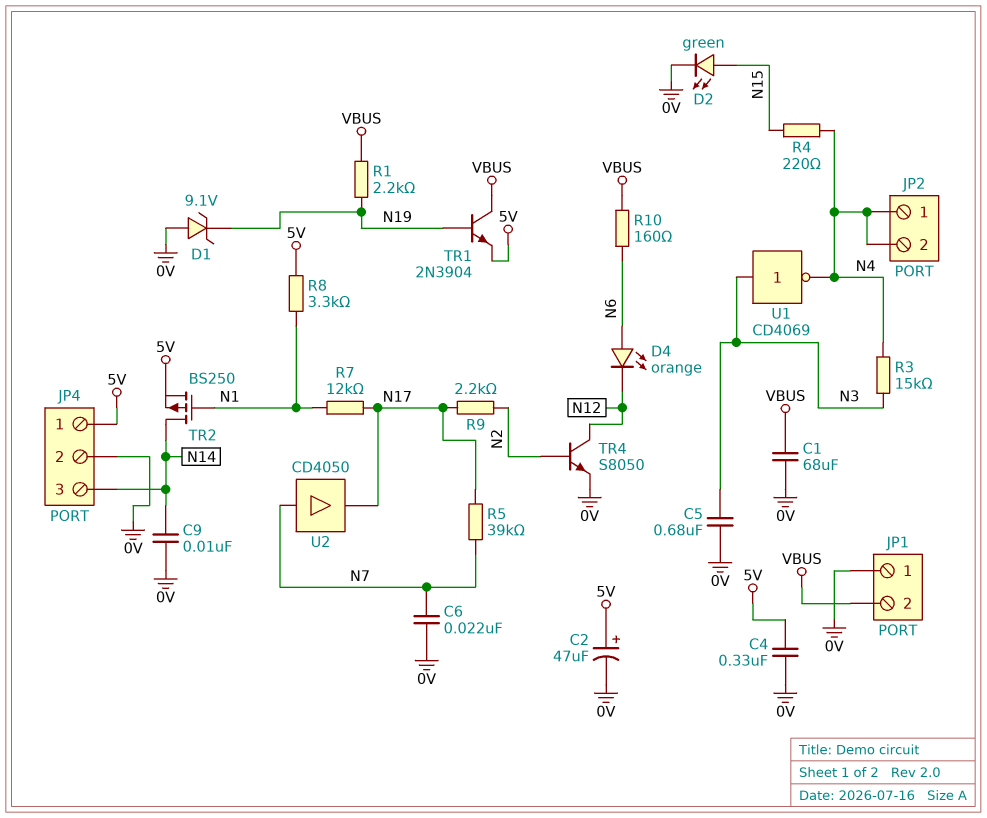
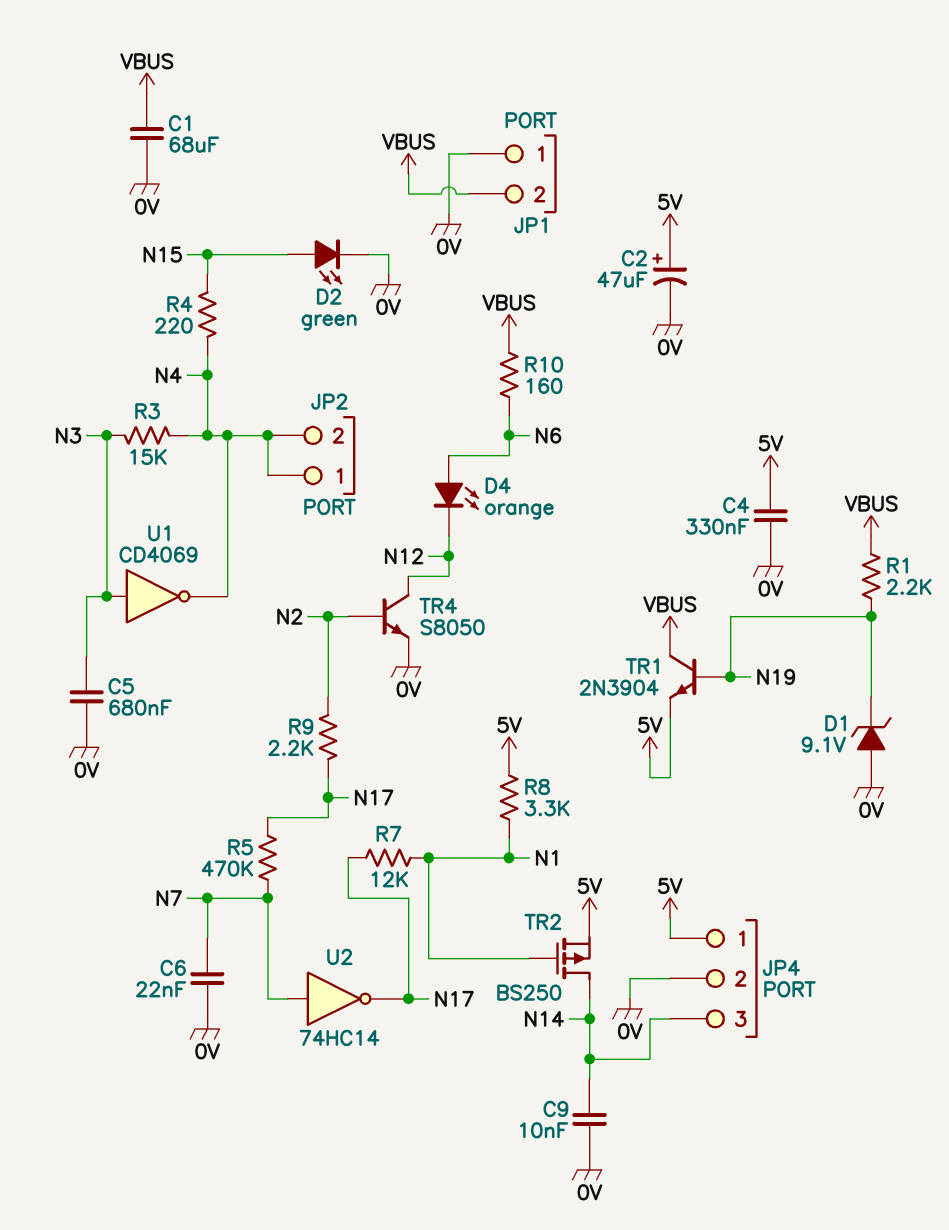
R5: 39k (N7, N17) -> 470k (N7, N17)
U2: buffer CD4050 (in N7, out N17) -> NOT 74HC14 (in N7, out N17)

